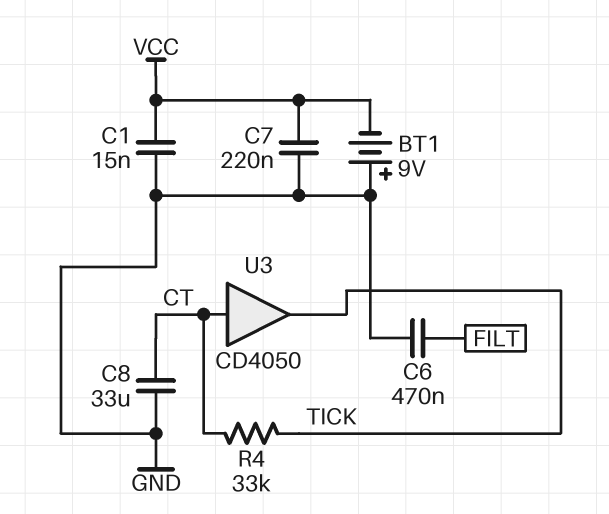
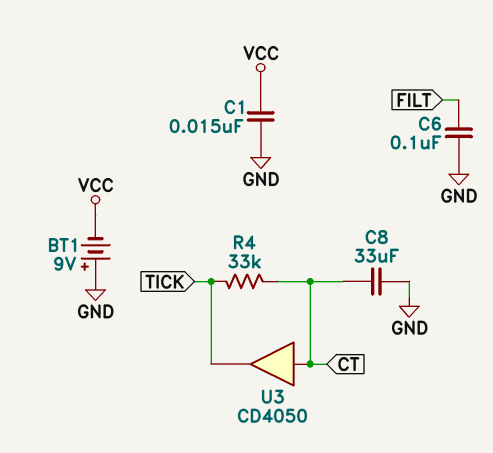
C6: 470nF (FILT, GND) -> 100nF (FILT, GND)
C7: 220nF (GND, VCC) -> none

